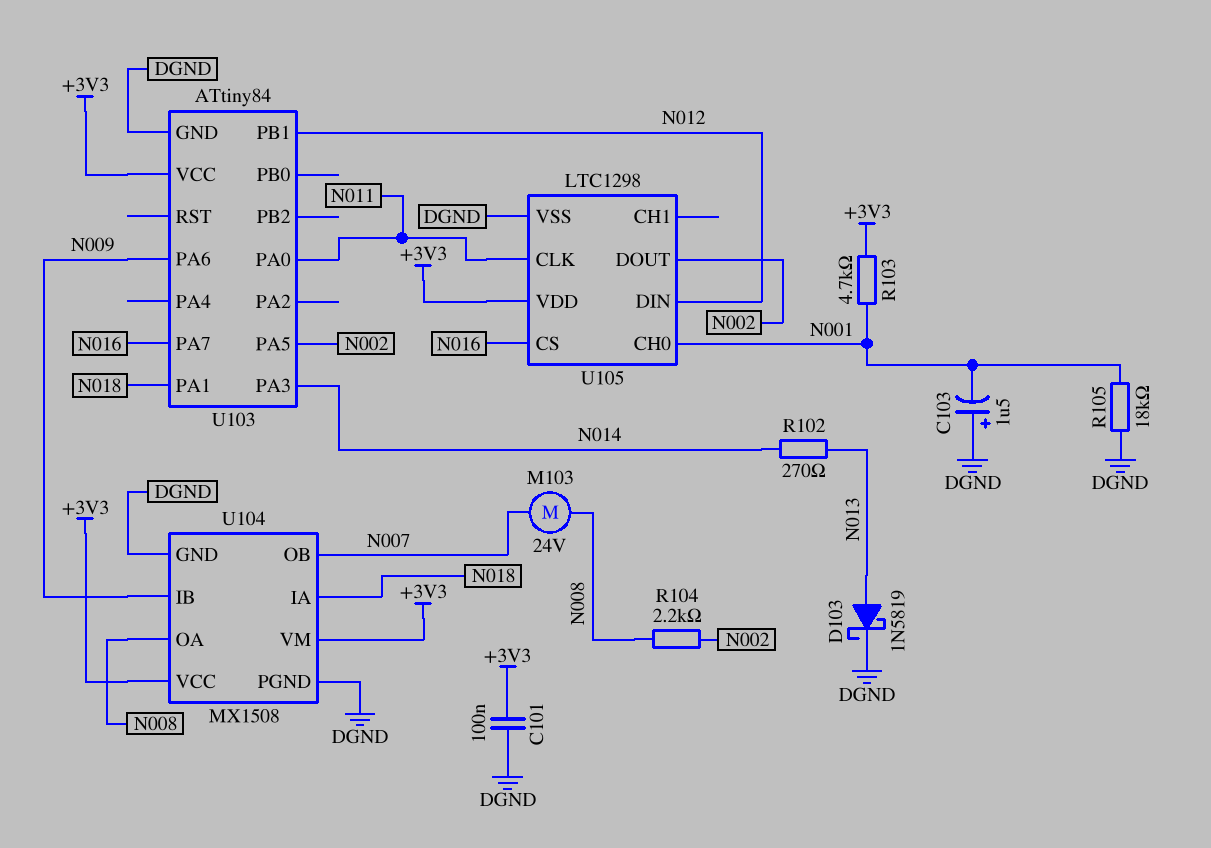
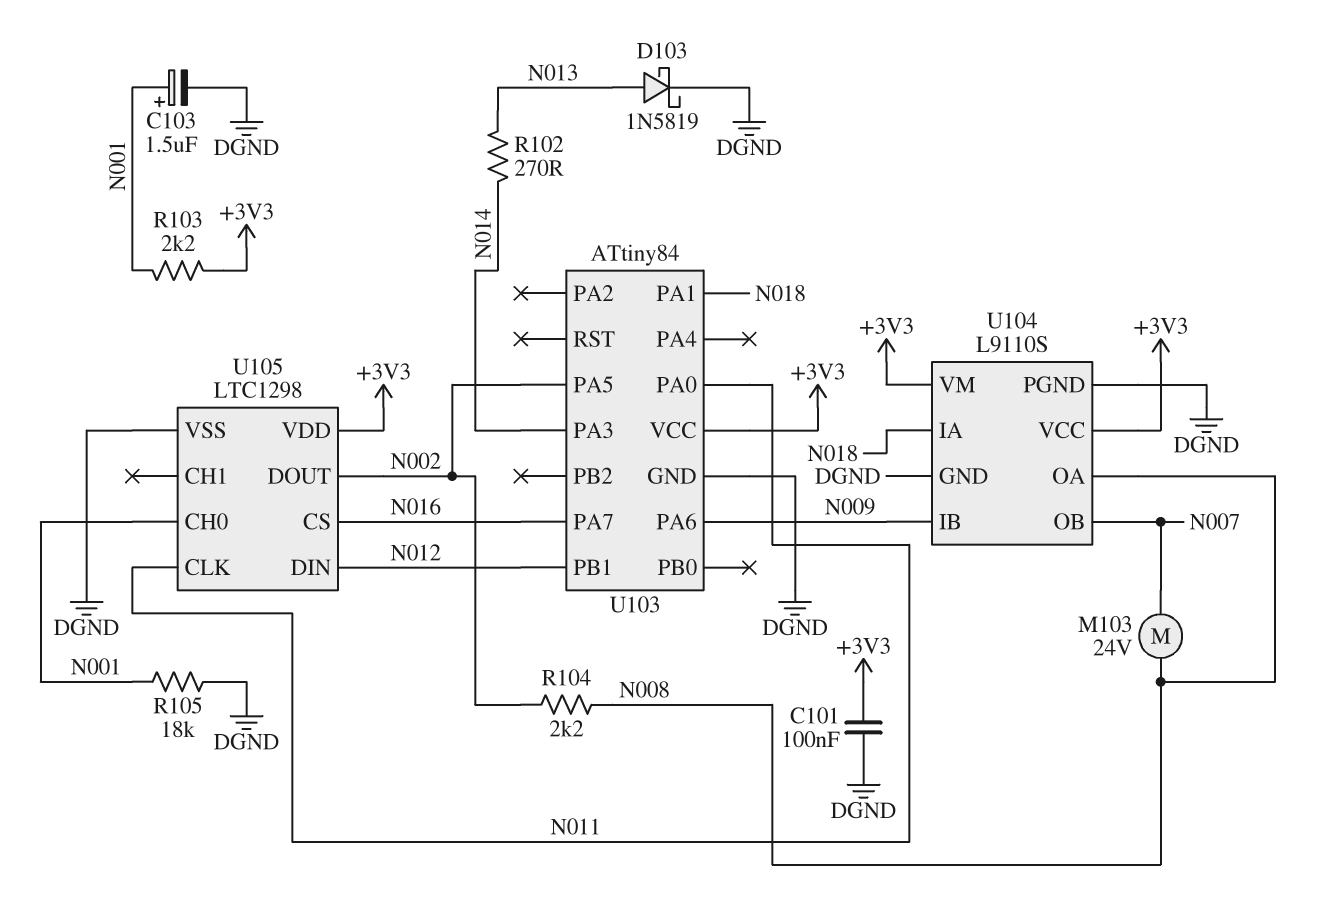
C103: 1.5uF (plus DGND, minus N001) -> 1.5uF (plus N001, minus DGND)
R103: 4.7k (+3V3, N001) -> 2.2k (+3V3, N001)
U104: MX1508 -> L9110S

